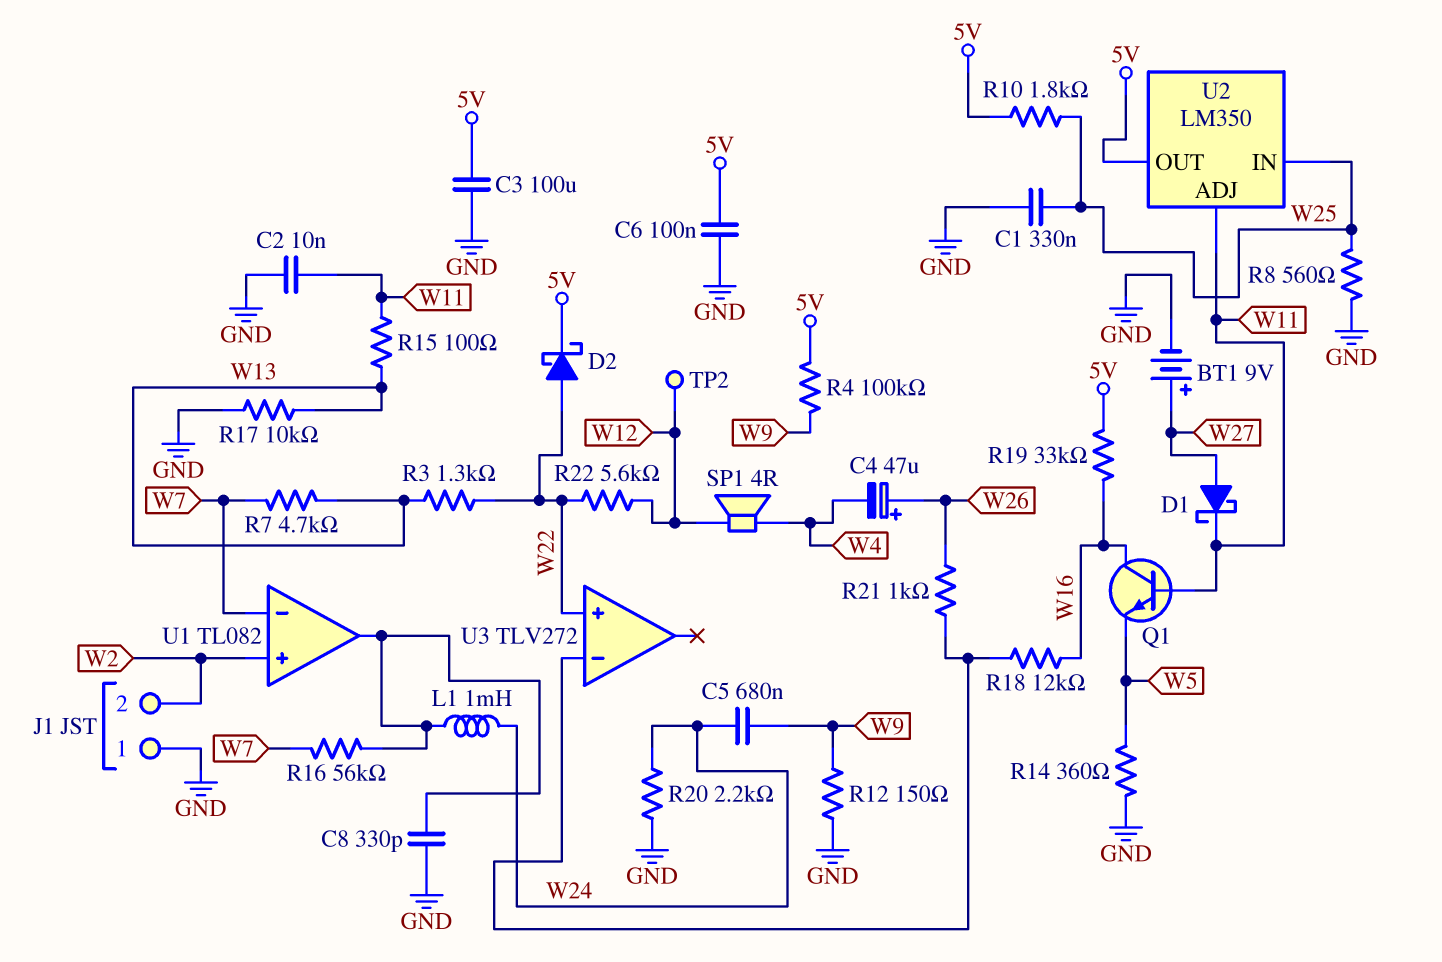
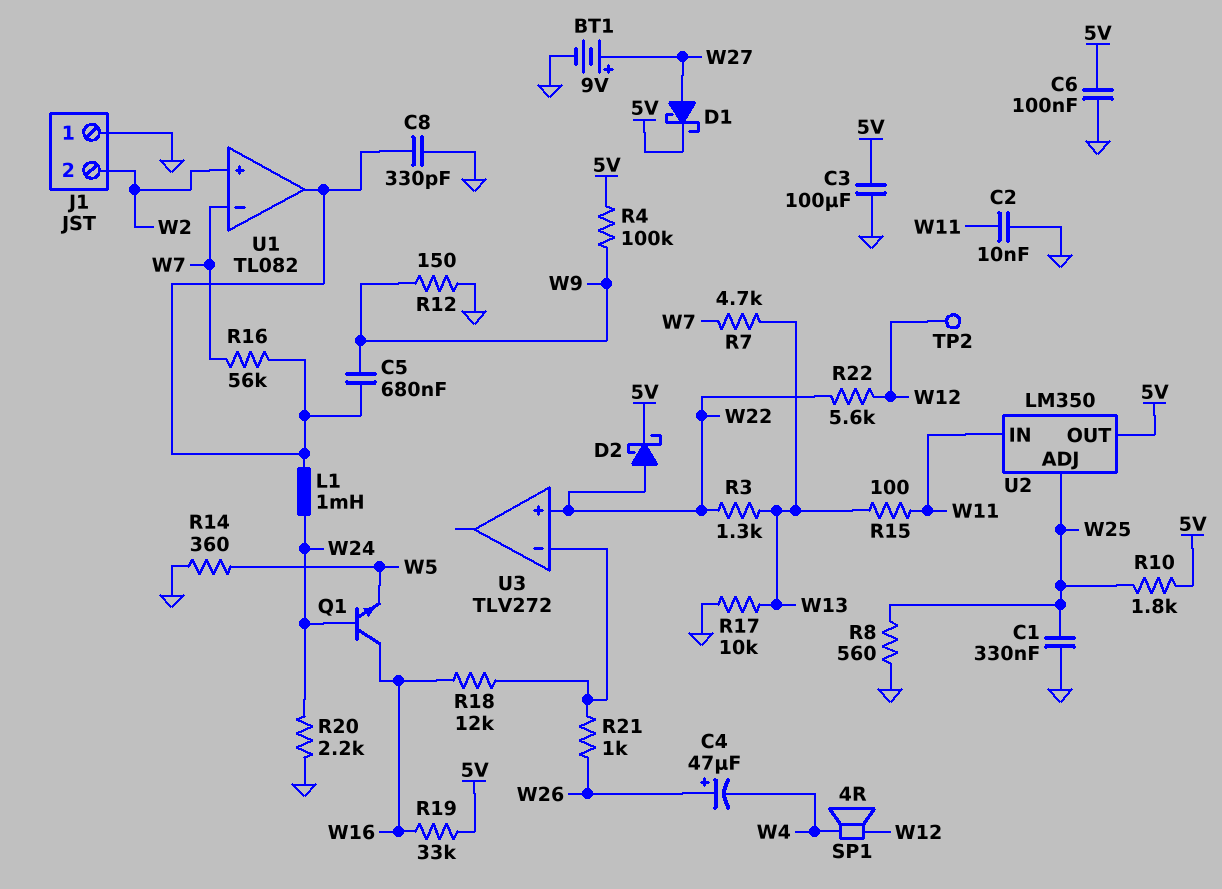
C5: 680nF (W9, W24) -> 680nF (U1/out, W9)
D1: schottky (A W27, K W11) -> schottky (A W27, K 5V)
Q1: NPN (B W11, C W16, E W5) -> NPN (B W24, C W16, E W5)
U2 pin ADJ: W11 -> W25
U2 pin IN: W25 -> W11

